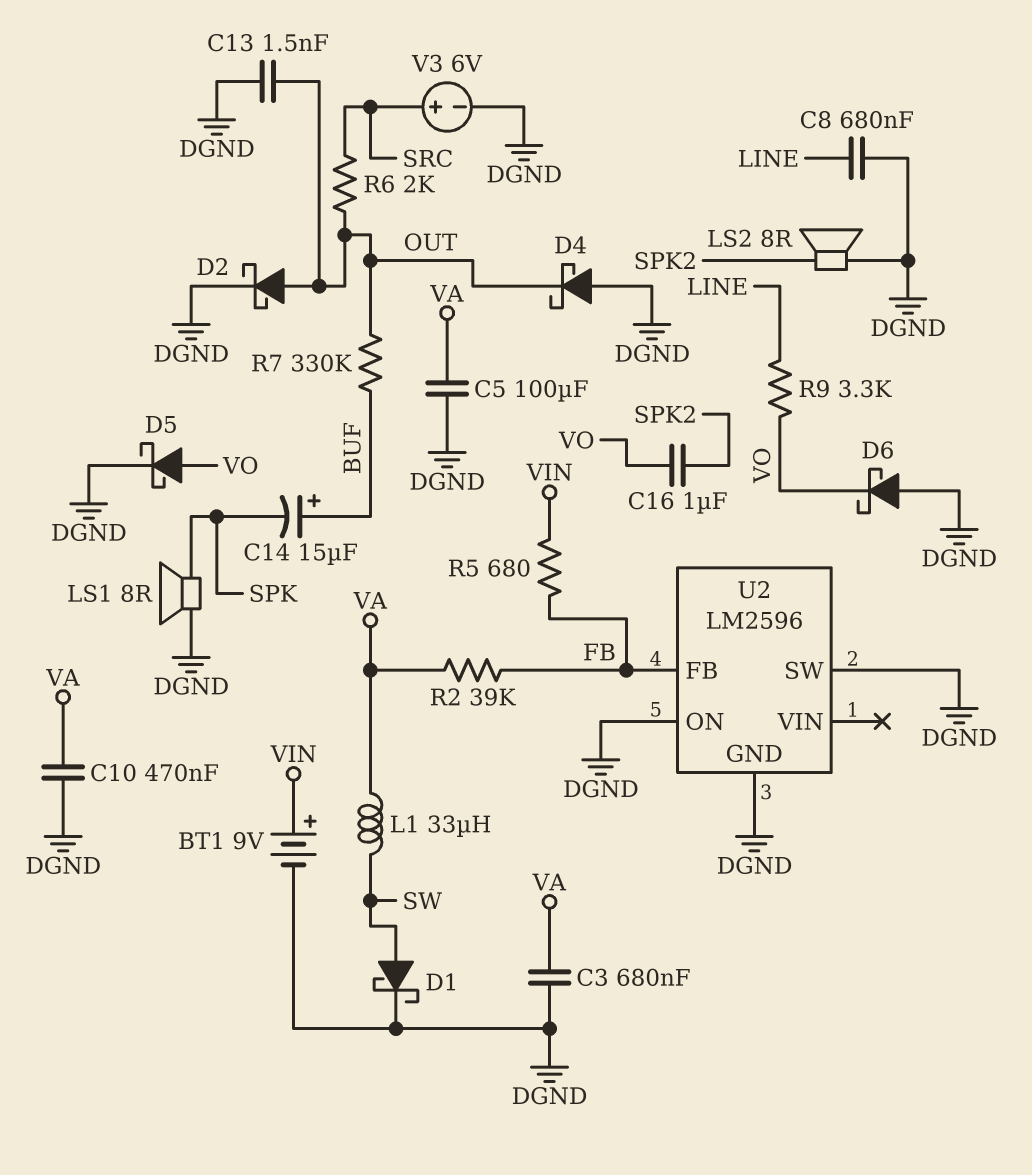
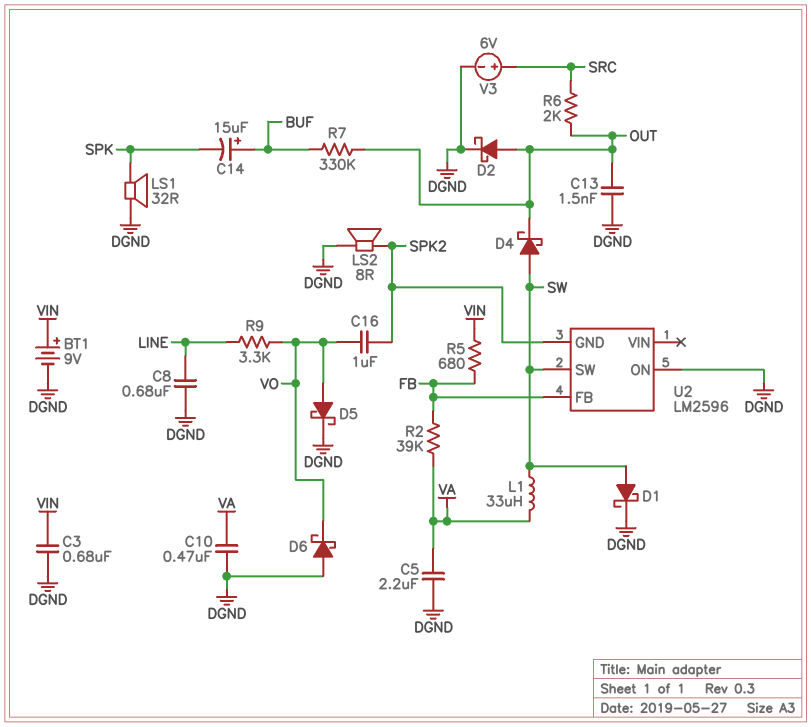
C3: 680nF (DGND, VA) -> 680nF (DGND, VIN)
C5: 100uF (DGND, VA) -> 2.2uF (DGND, VA)
D4: schottky (A DGND, K OUT) -> schottky (A SW, K OUT)
LS1: speaker 8R (DGND, SPK) -> speaker 32R (DGND, SPK)
U2 pin GND: DGND -> SPK2
U2 pin SW: DGND -> SW

